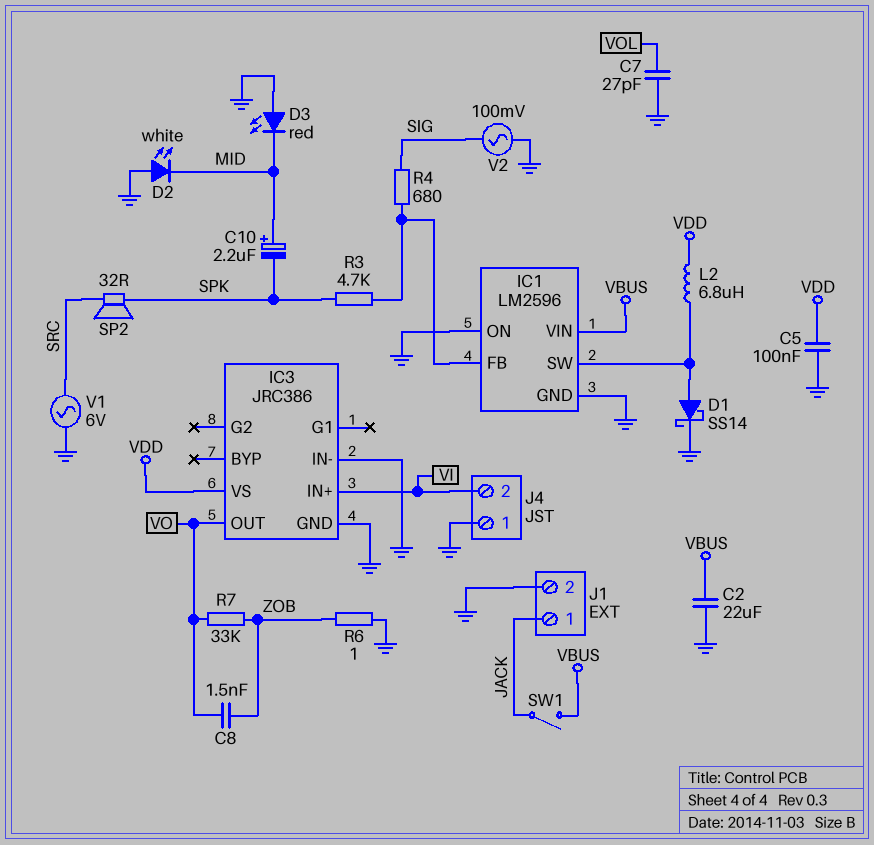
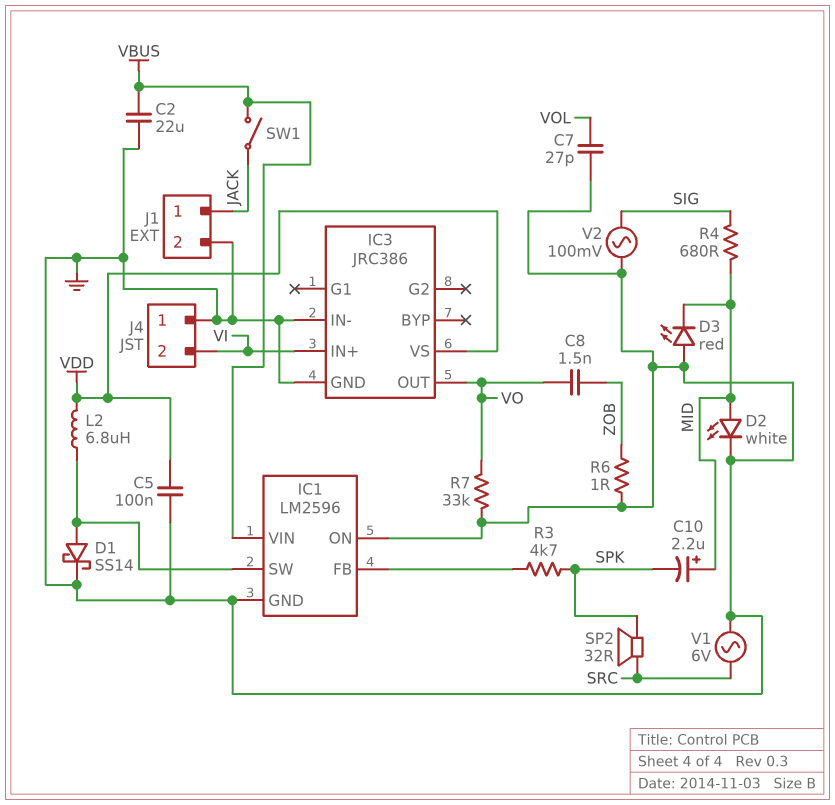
D2: LED white (A GND, K MID) -> LED white (A MID, K GND)
R4: 680 (IC1/FB, SIG) -> 680 (MID, SIG)
R7: 33k (VO, ZOB) -> 33k (GND, VO)

